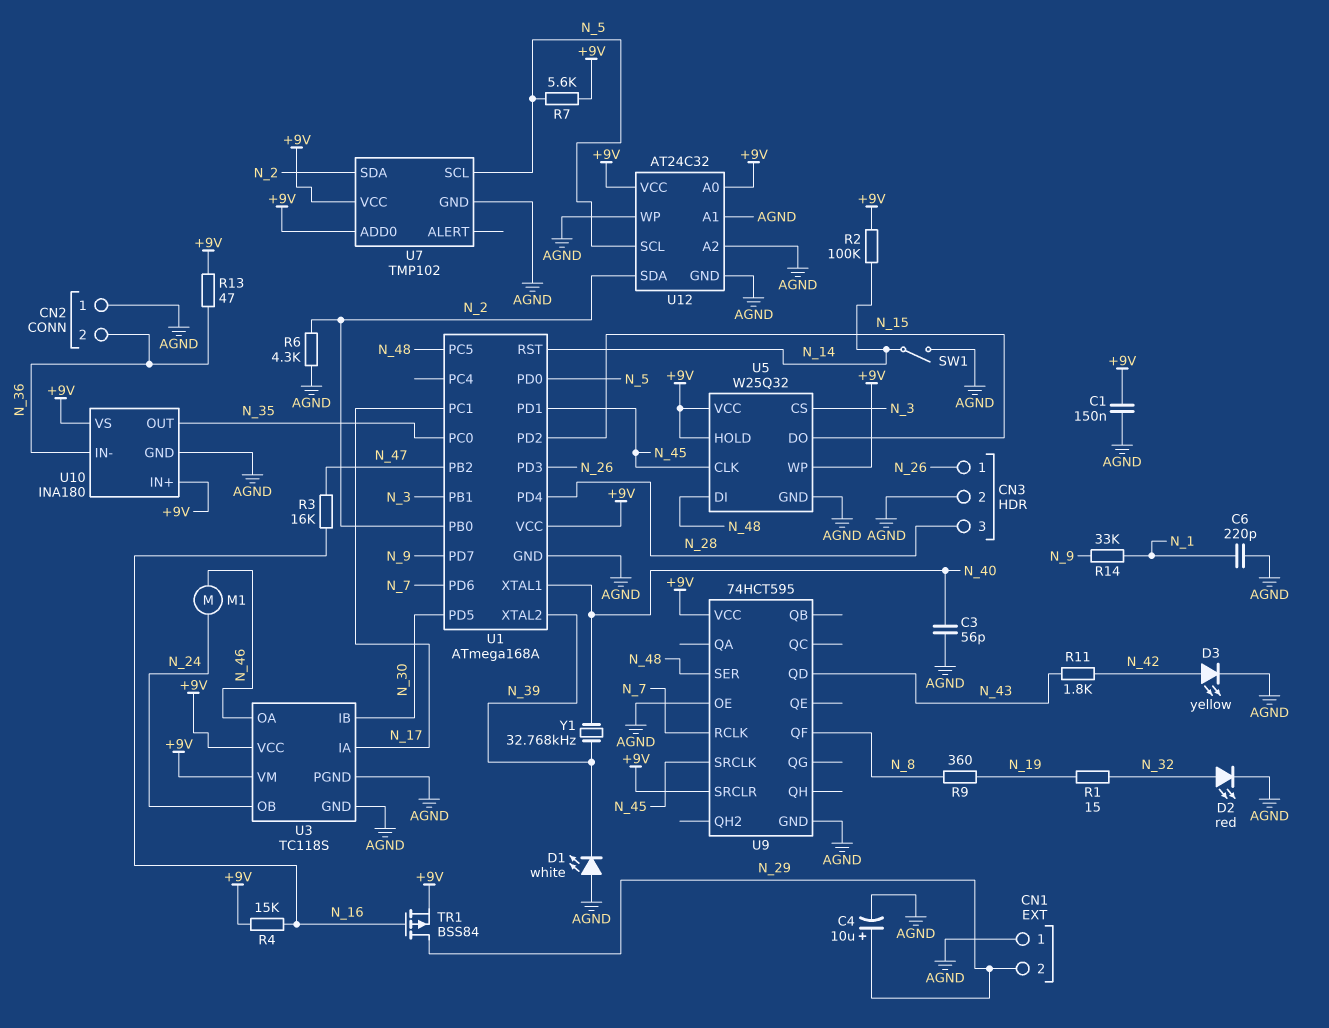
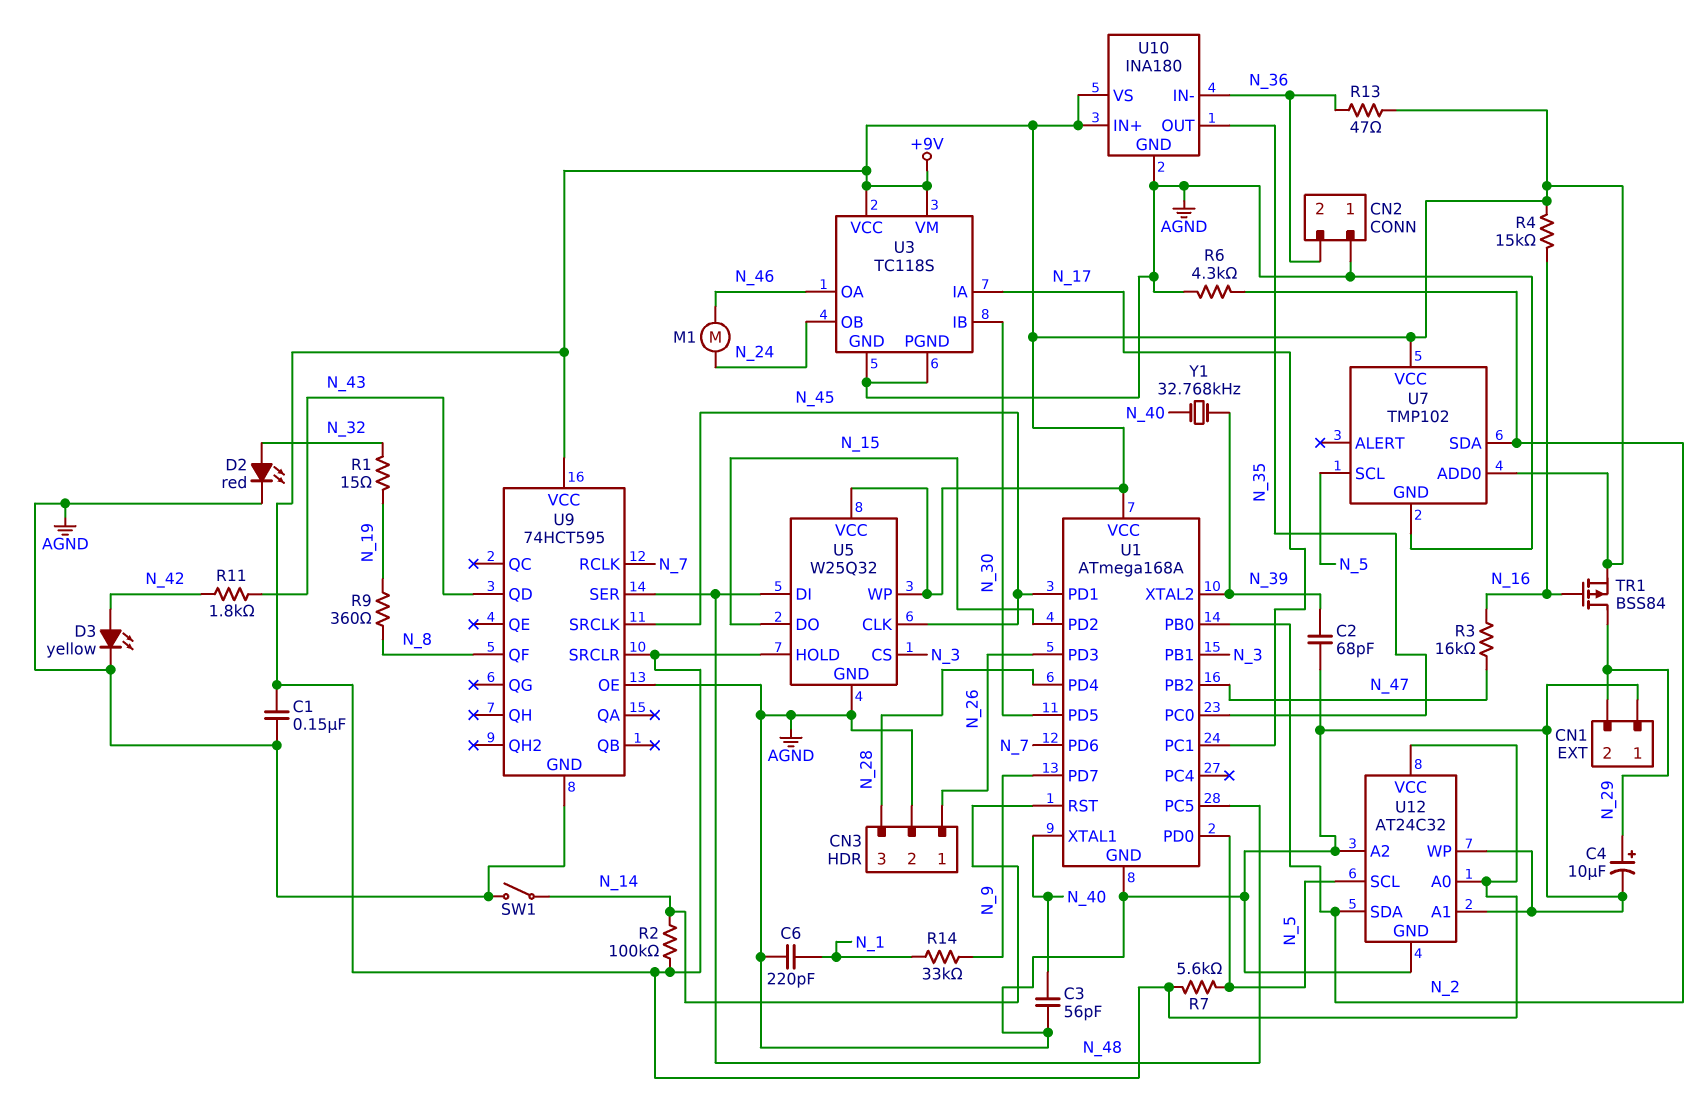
C2: none -> 68pF (AGND, N_39)
D1: LED white (A AGND, K N_39) -> none

